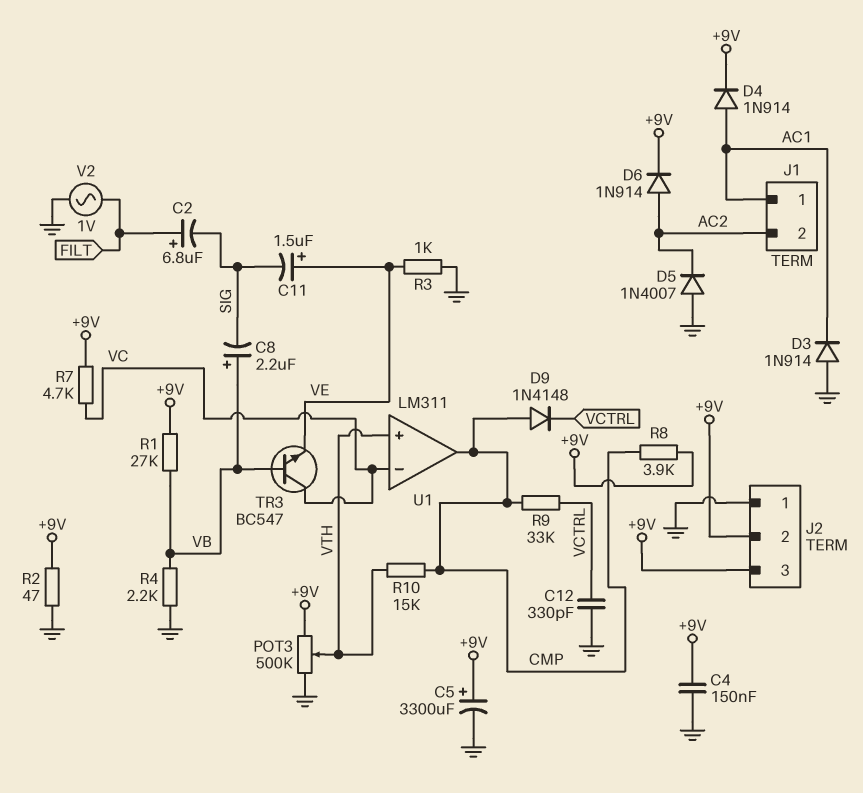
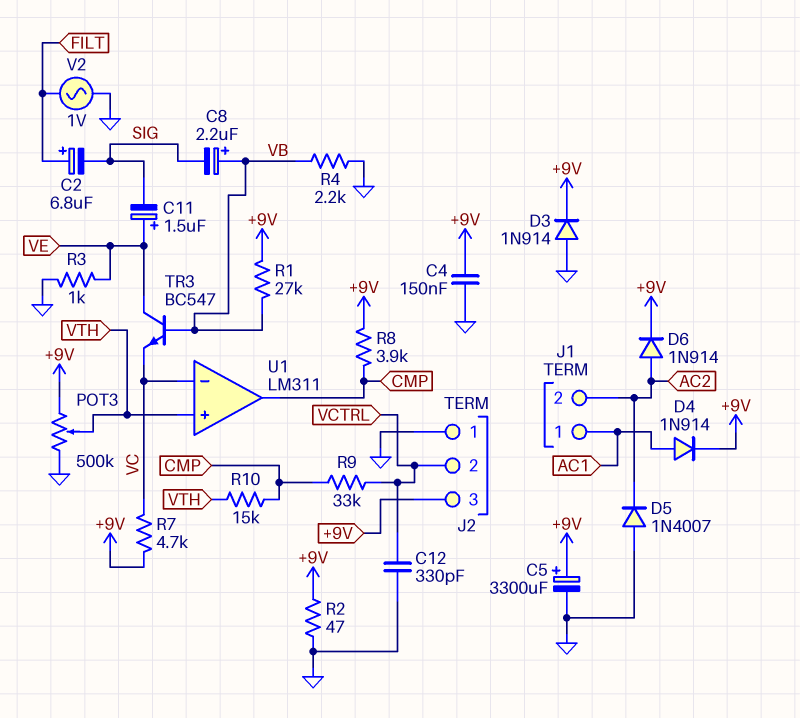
D3: diode 1N914 (A GND, K AC1) -> diode 1N914 (A GND, K +9V)
D9: diode 1N4148 (A CMP, K VCTRL) -> none
J2 pin 2: +9V -> VCTRL
TR3: NPN BC547 (B VB, C VC, E VE) -> NPN BC547 (B VB, C VE, E VC)

